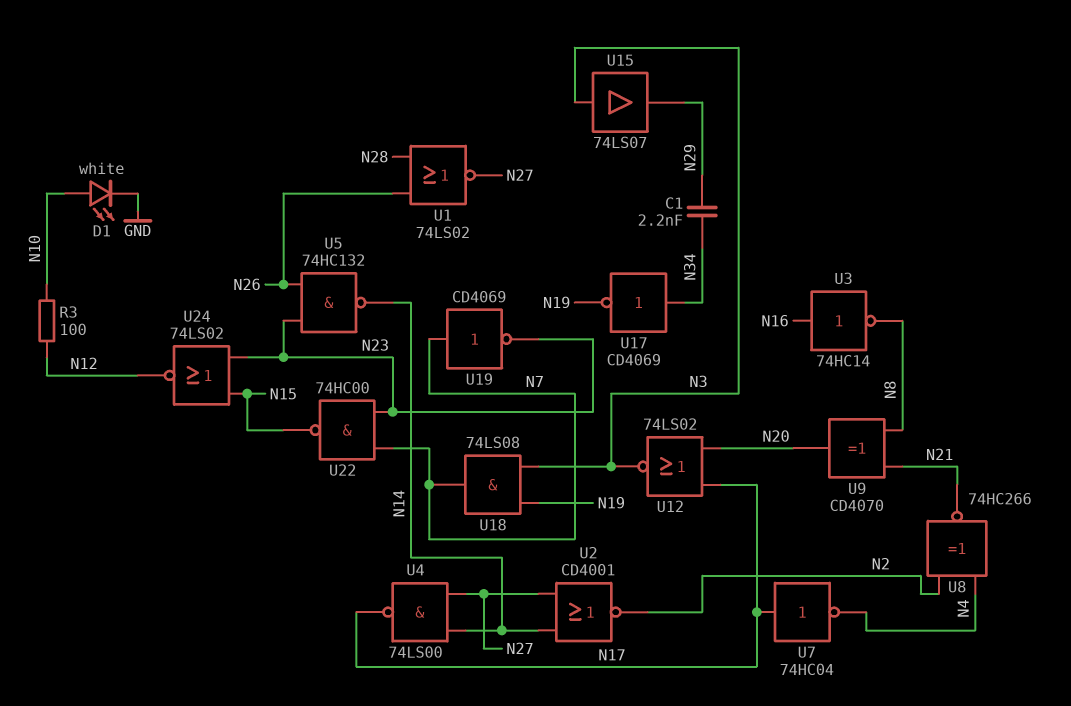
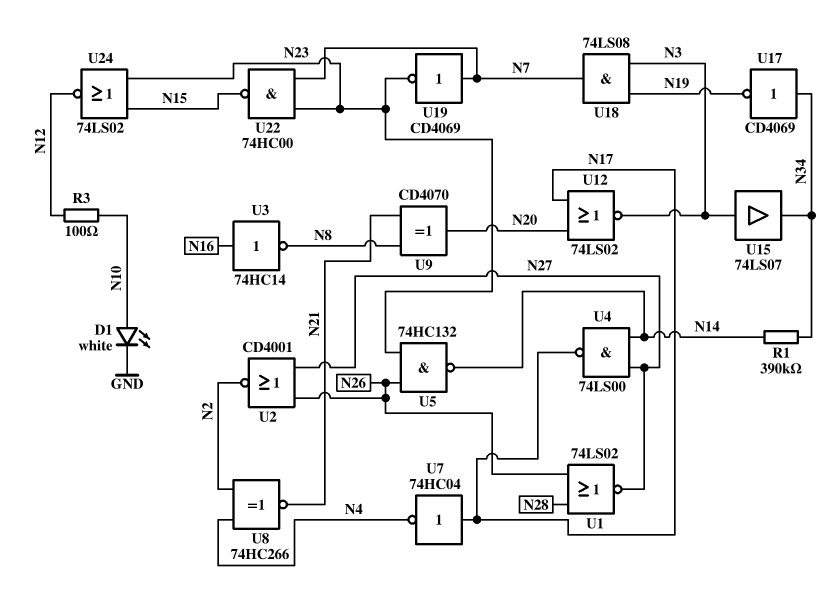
C1: 2.2nF (N29, N34) -> none
R1: none -> 390k (N14, N34)
U2: NOR CD4001 (in N14, in N27, out N2) -> NOR CD4001 (in N26, in N27, out N2)
U15: buffer 74LS07 (in N3, out N29) -> buffer 74LS07 (in N3, out N34)

